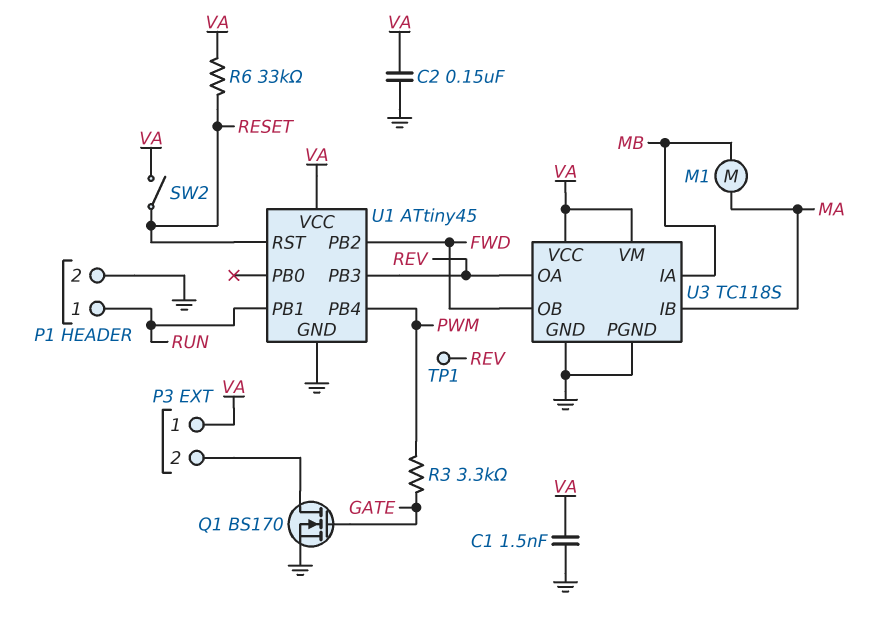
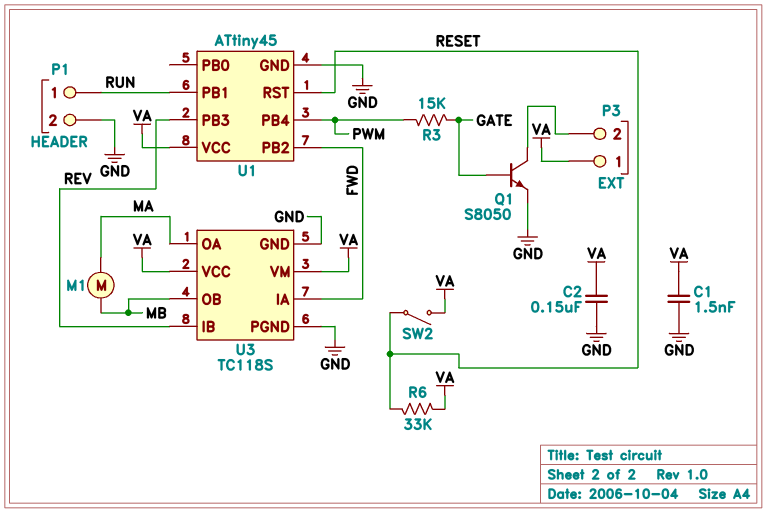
Q1: NMOS BS170 (G GATE, D P3/2, S GND) -> NPN S8050 (B GATE, C P3/2, E GND)
R3: 3.3k (GATE, PWM) -> 15k (GATE, PWM)
TP1: test point (REV) -> none
U3 pin IA: MB -> FWD
U3 pin IB: MA -> REV
U3 pin OA: REV -> MA
U3 pin OB: FWD -> MB

